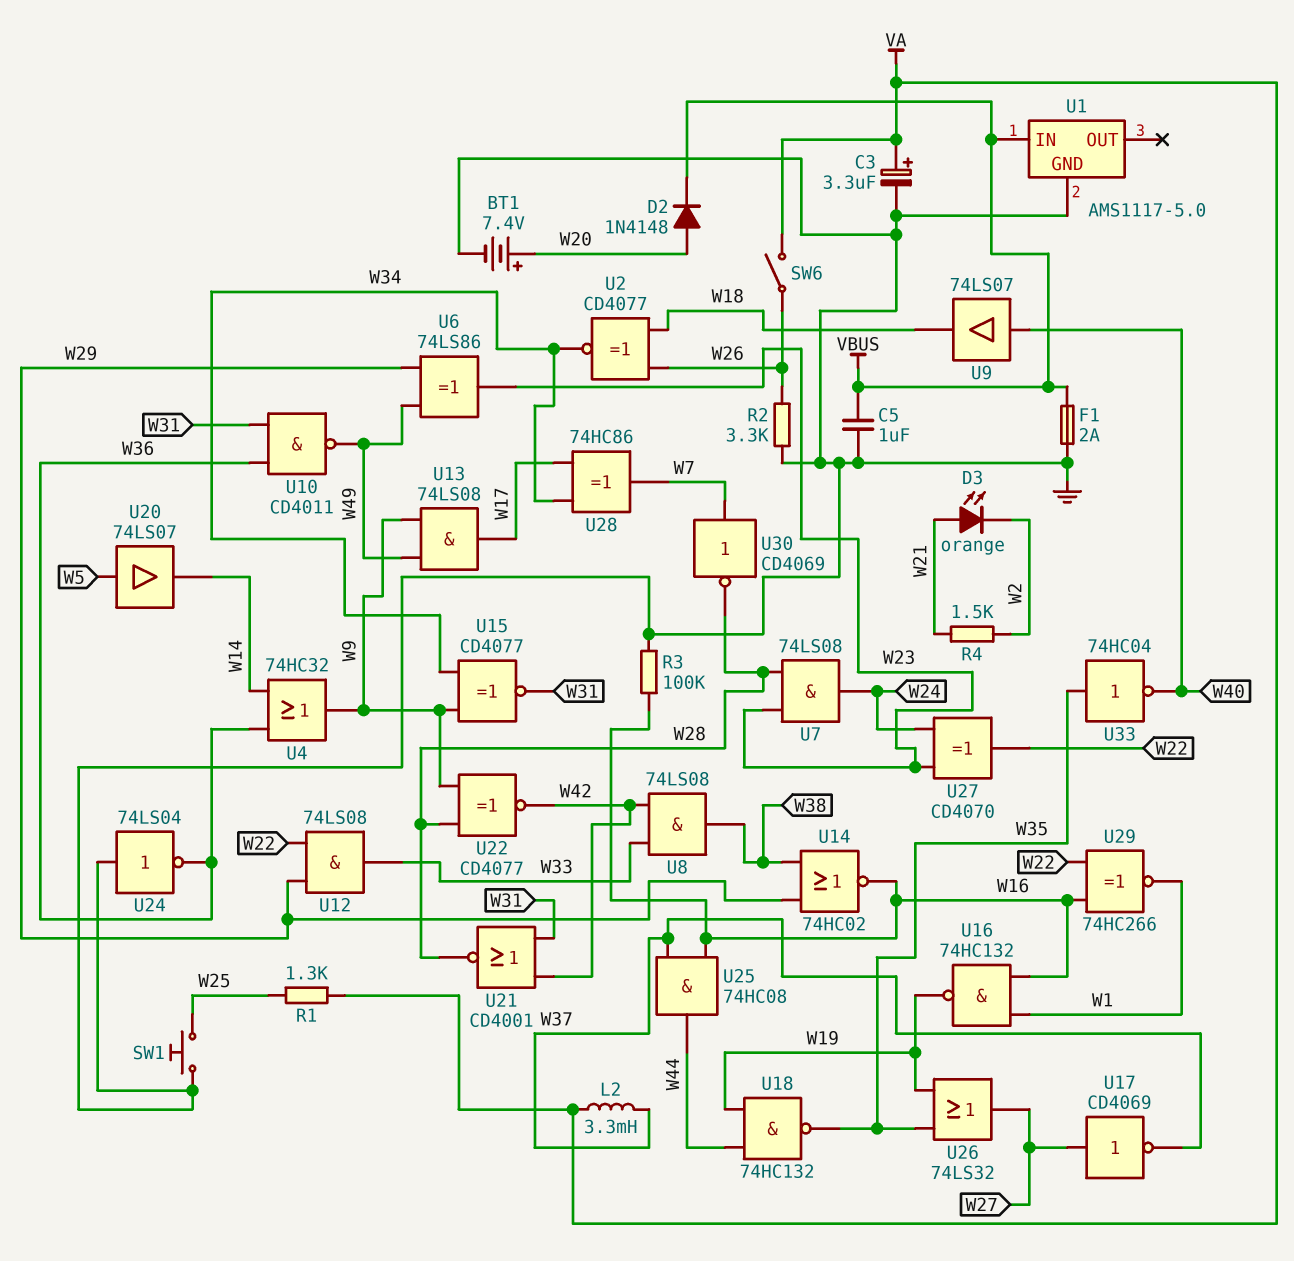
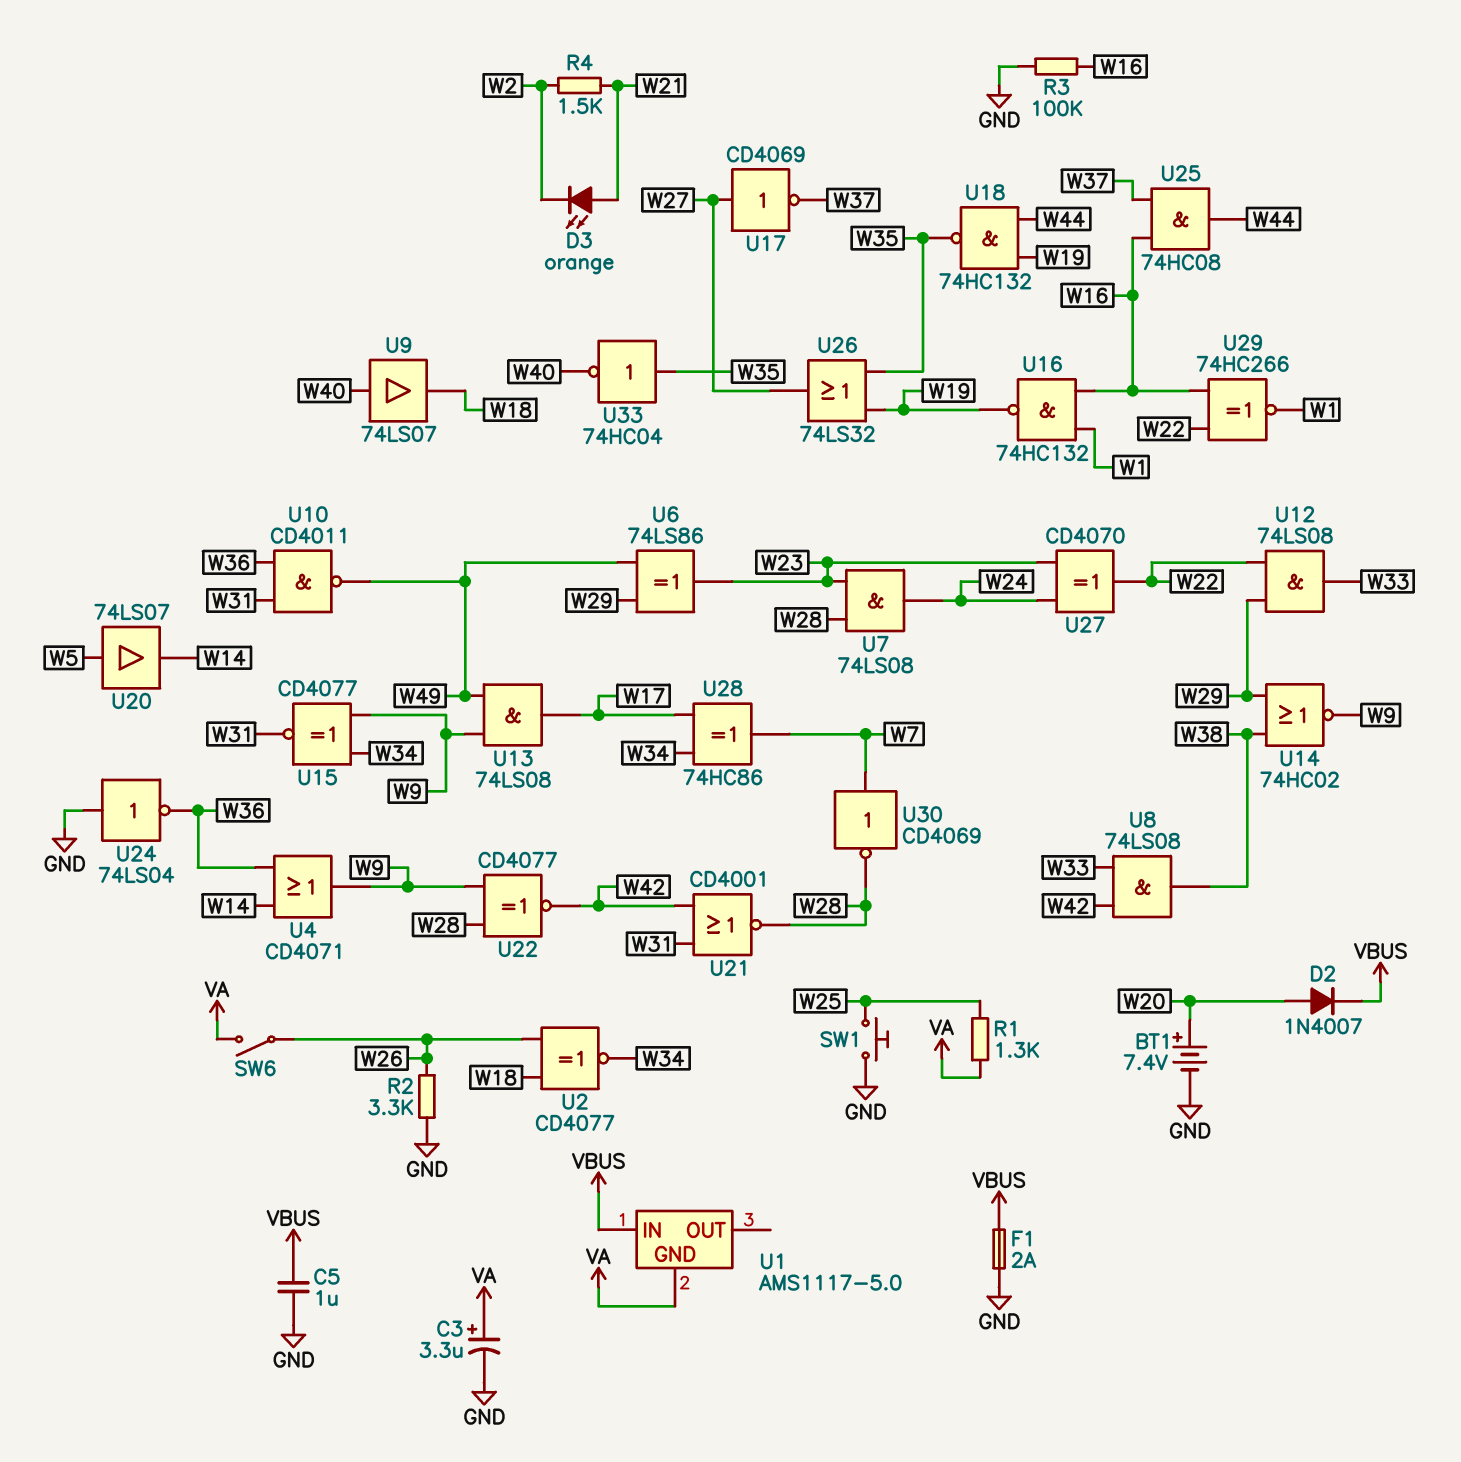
D2: diode 1N4148 (A W20, K VBUS) -> diode 1N4007 (A W20, K VBUS)
L2: 3.3mH (VA, W37) -> none
U1 pin GND: GND -> VA
U4: OR 74HC32 (in W14, in W36, out W9) -> OR CD4071 (in W14, in W36, out W9)
U14: NOR 74HC02 (in W29, in W38, out W16) -> NOR 74HC02 (in W29, in W38, out W9)

